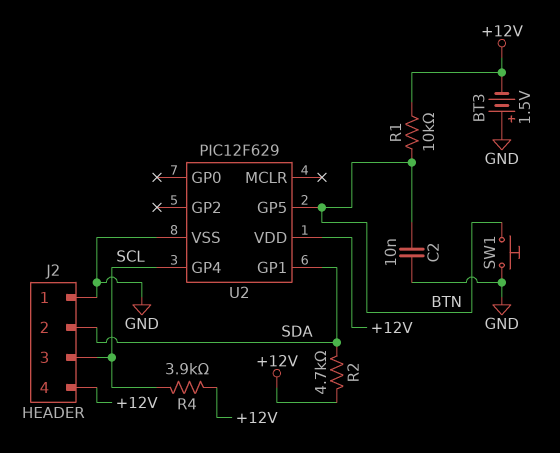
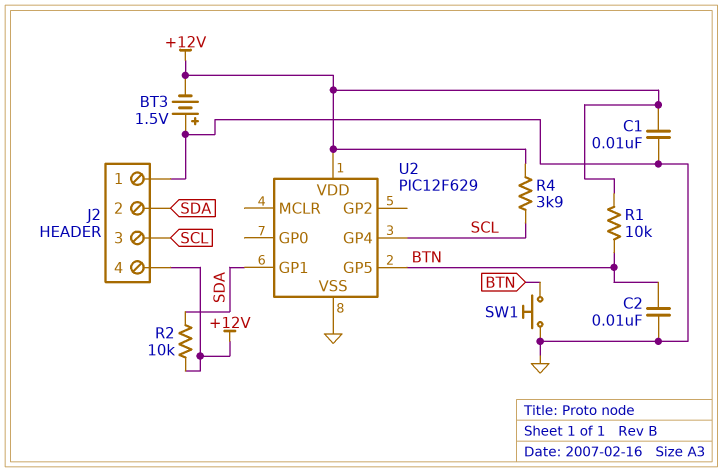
C1: none -> 10nF (+12V, GND)
R2: 4.7k (+12V, SDA) -> 10k (+12V, SDA)

